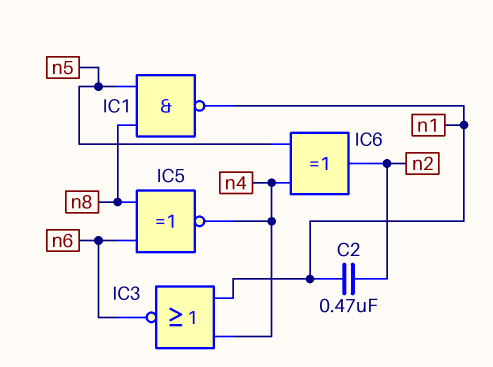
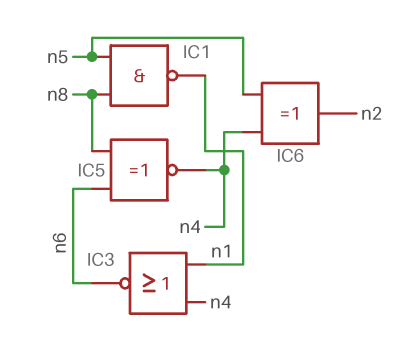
C2: 470nF (n1, n2) -> none

